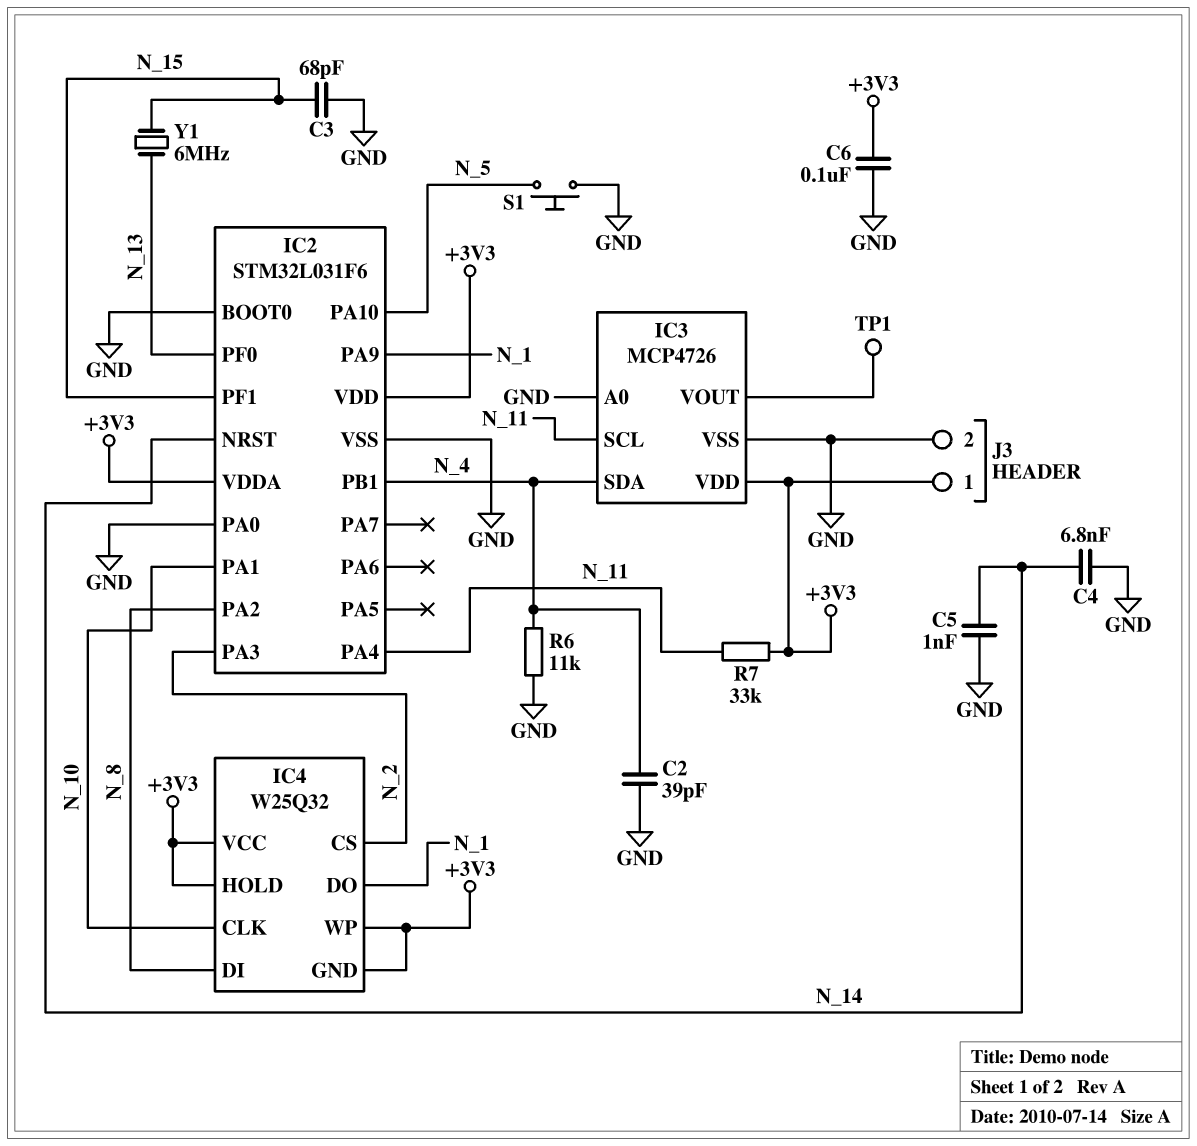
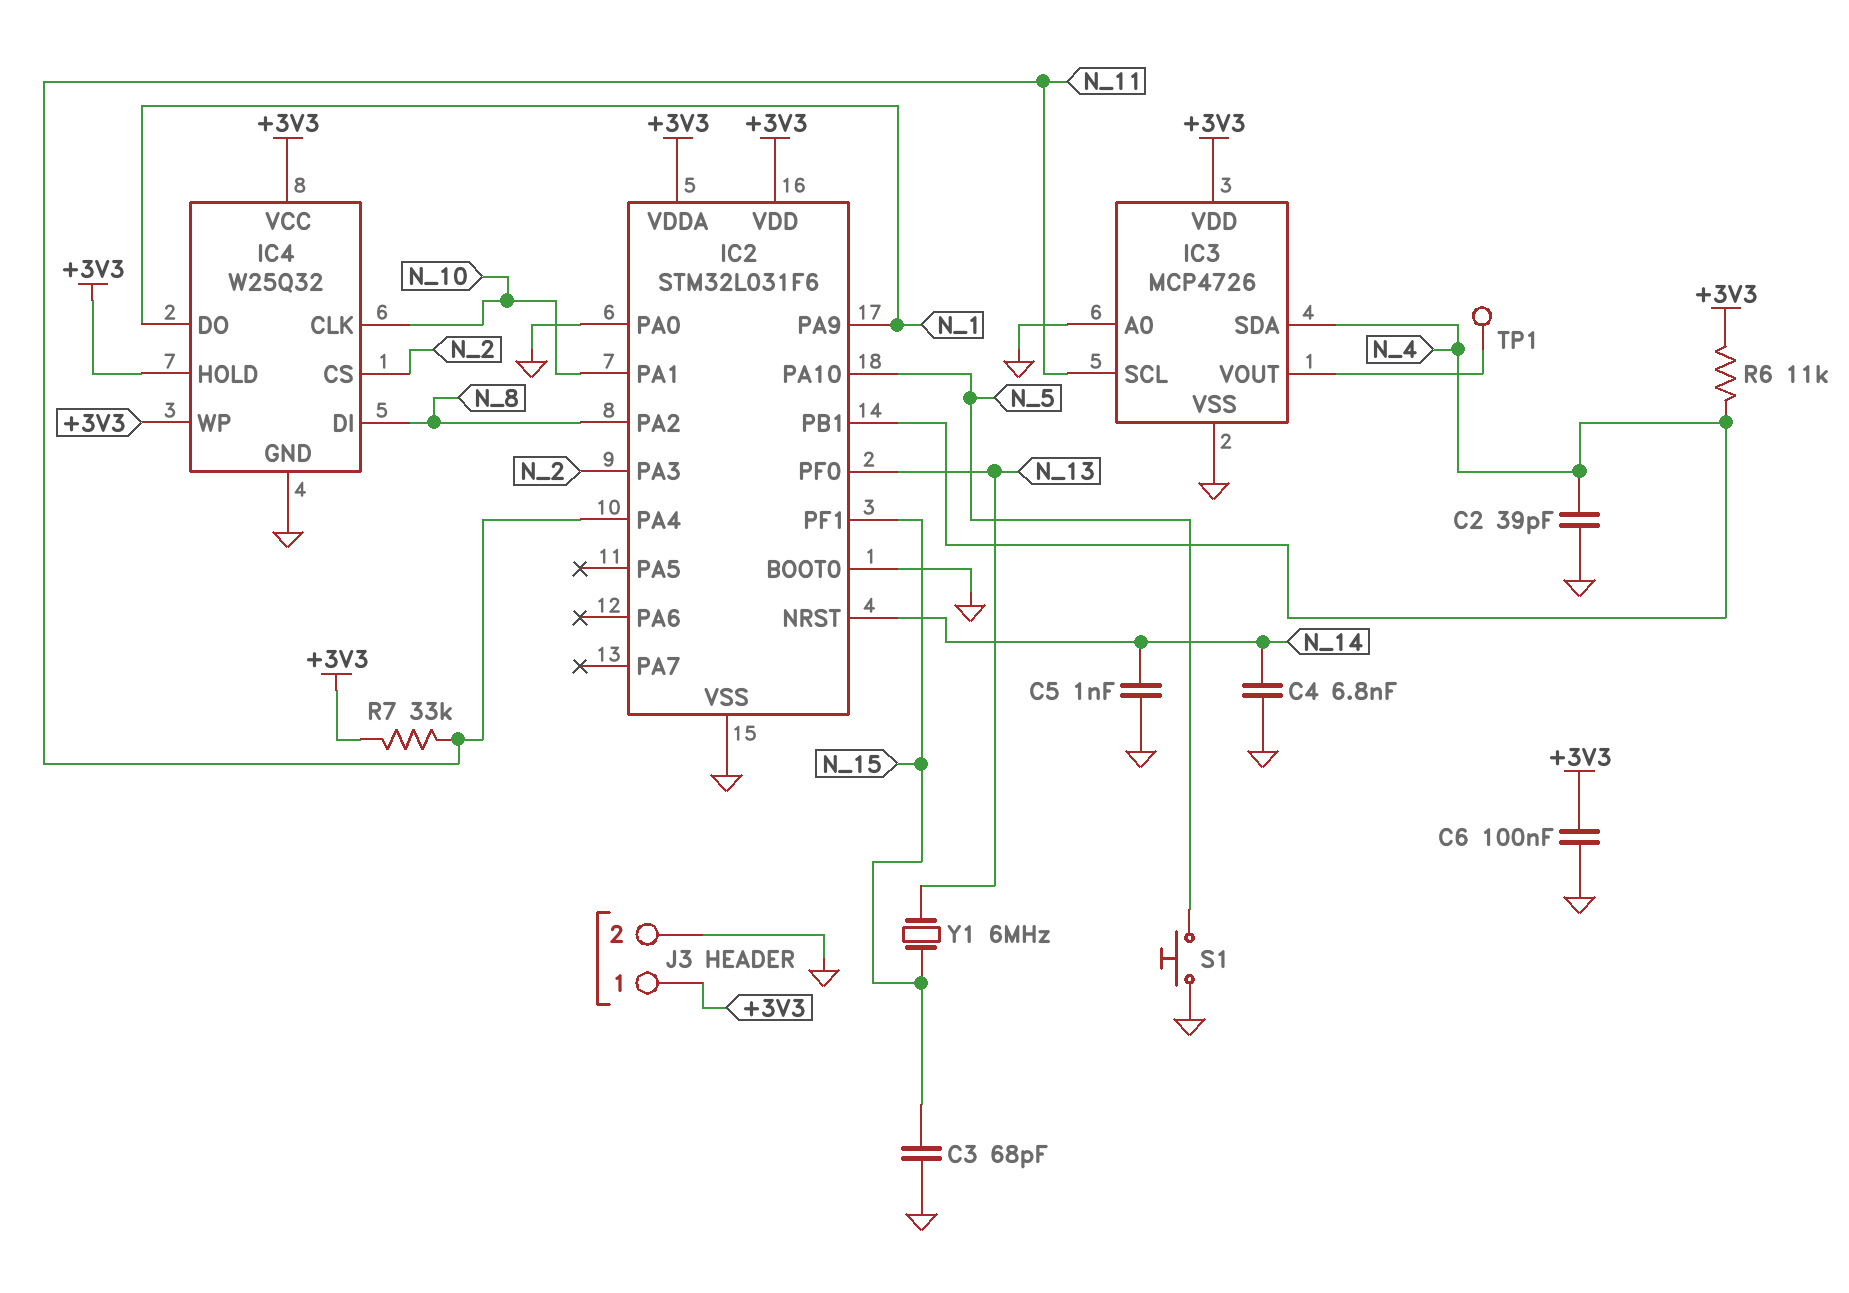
IC4 pin GND: +3V3 -> GND
R6: 11k (GND, N_4) -> 11k (+3V3, N_4)

